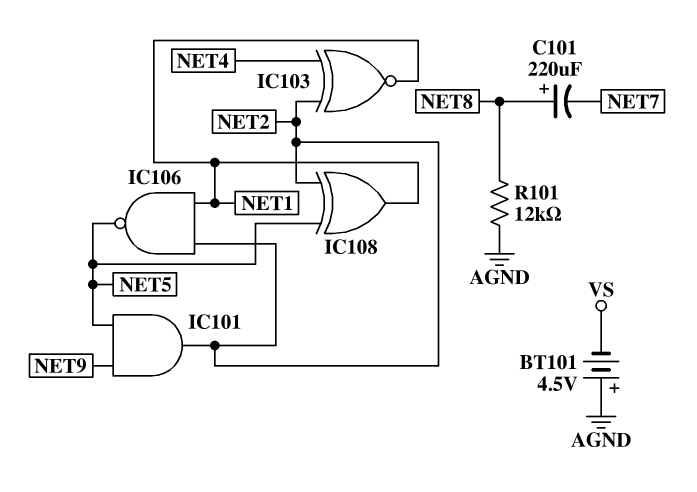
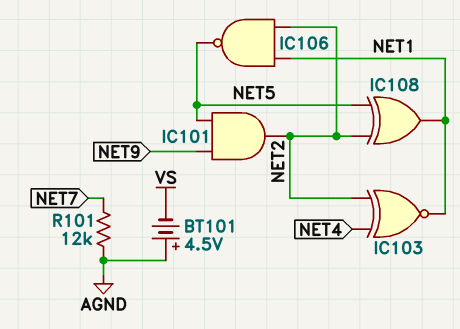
C101: 220uF (plus NET8, minus NET7) -> none
R101: 12k (AGND, NET8) -> 12k (AGND, NET7)

